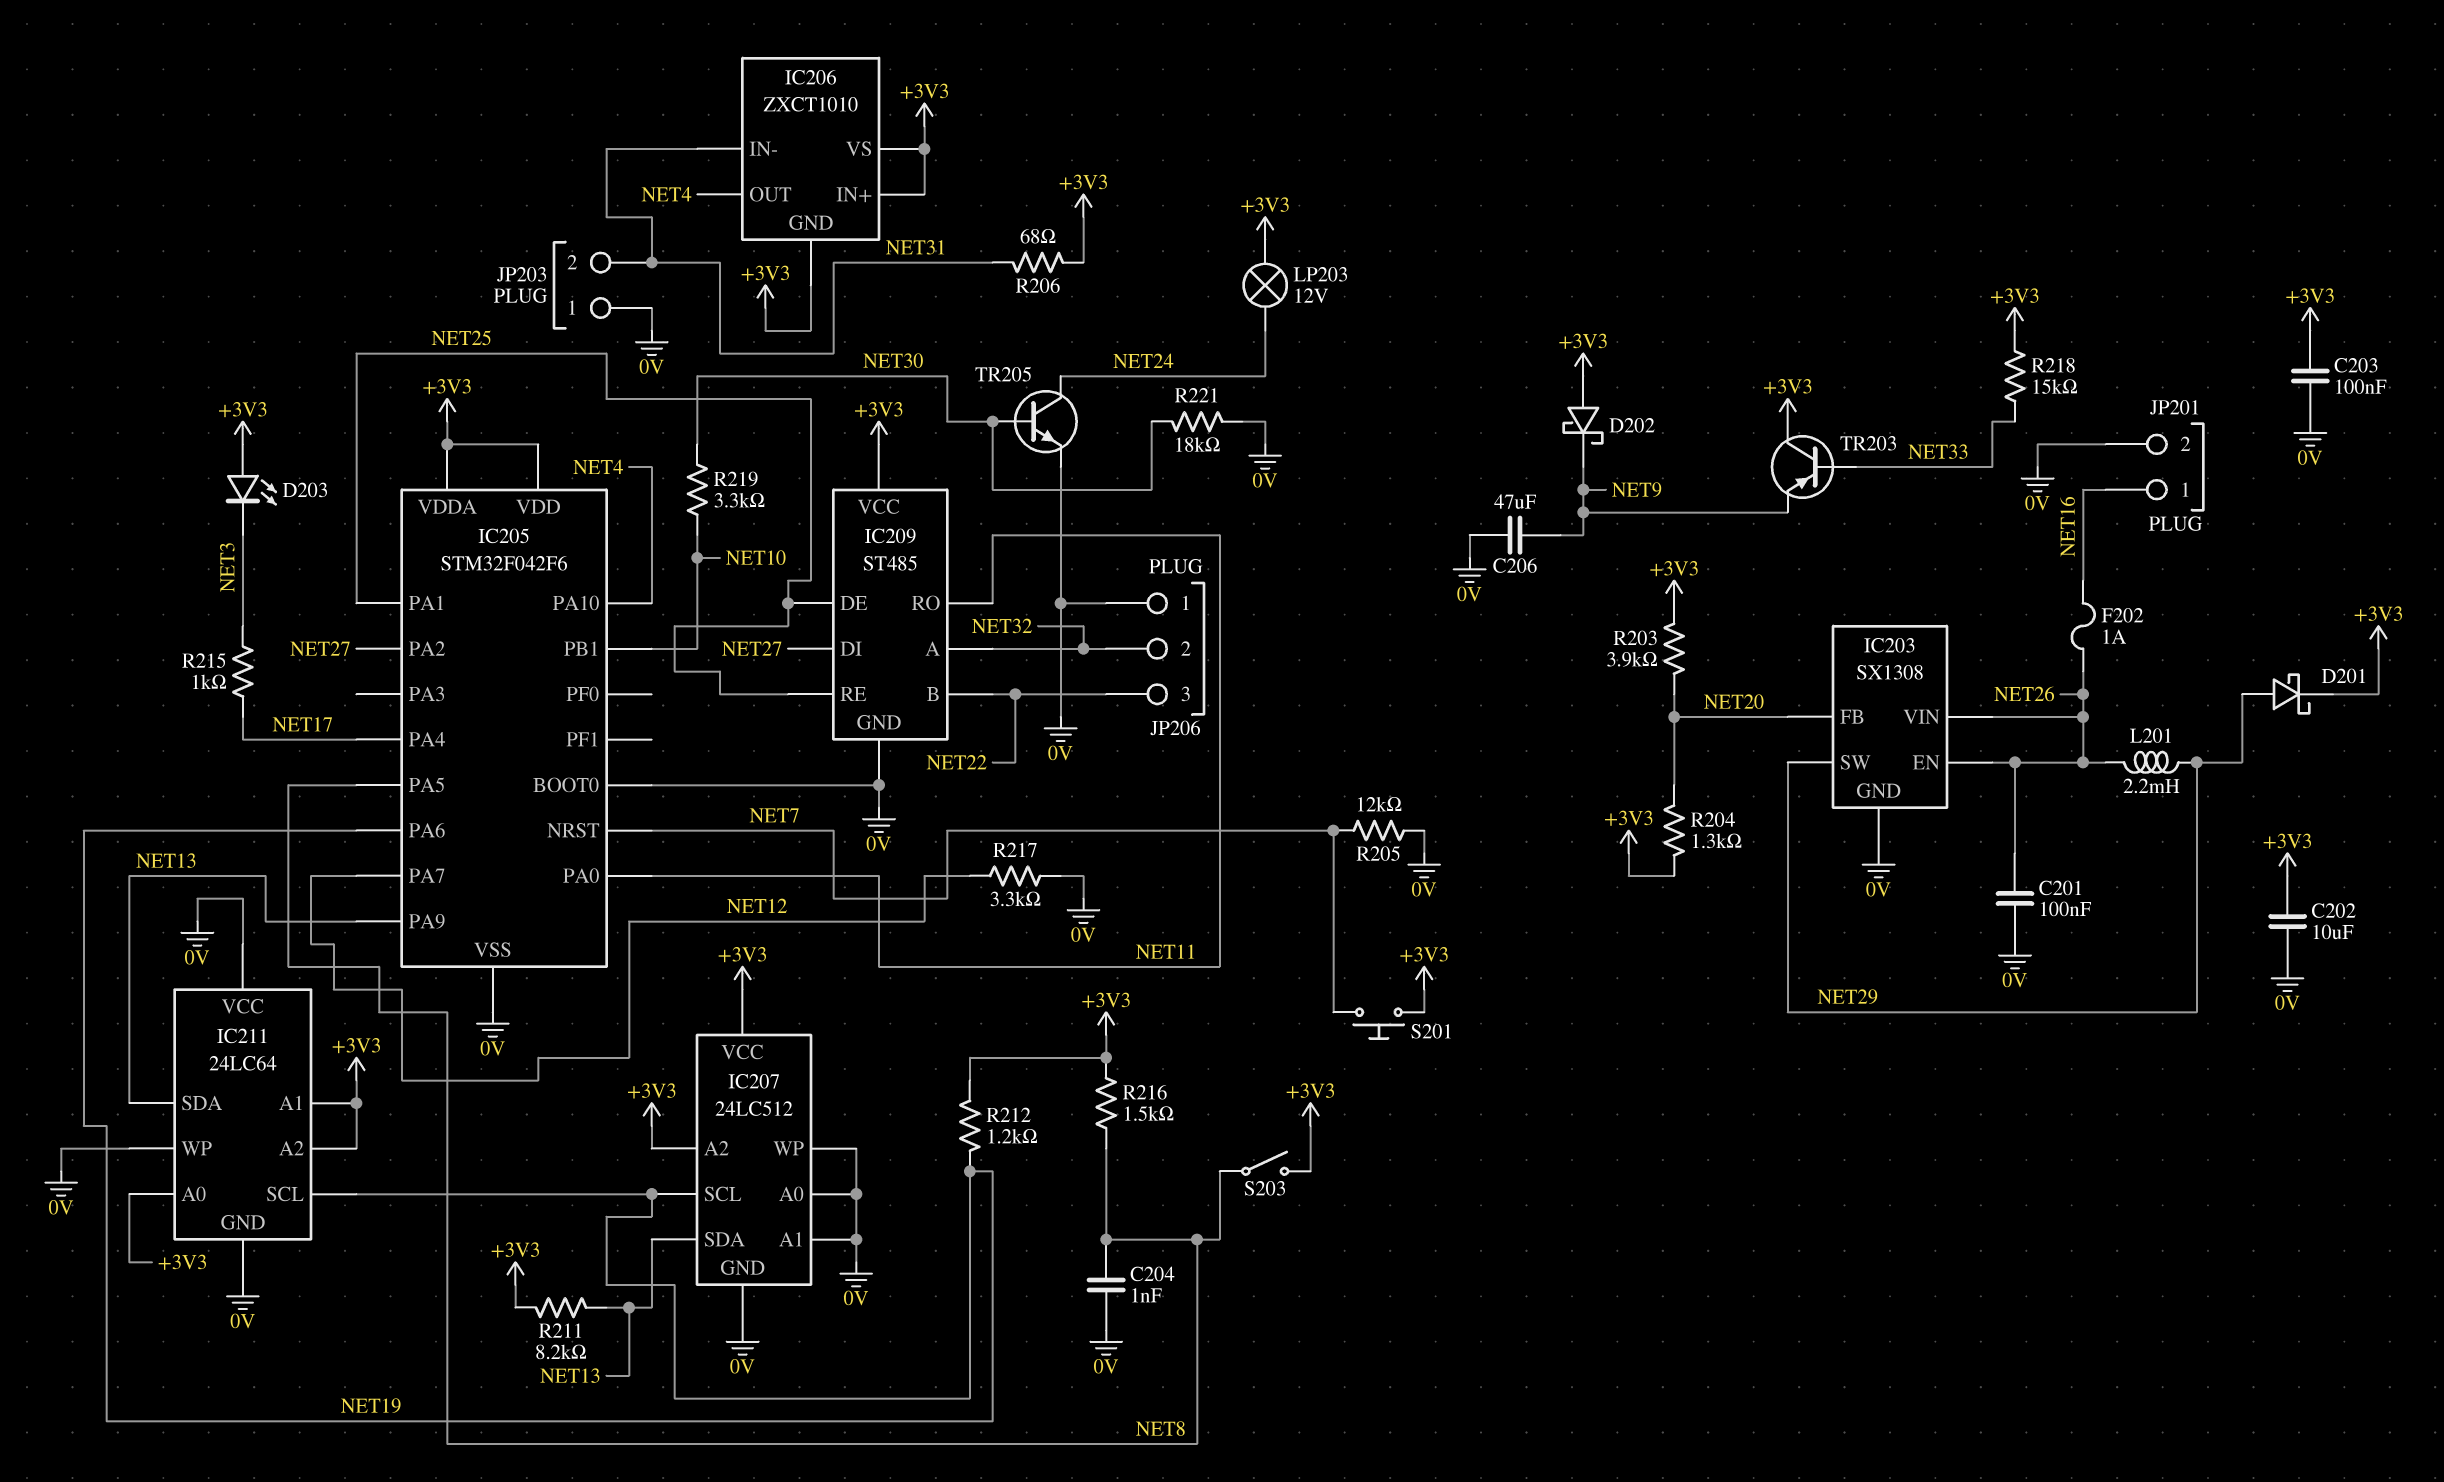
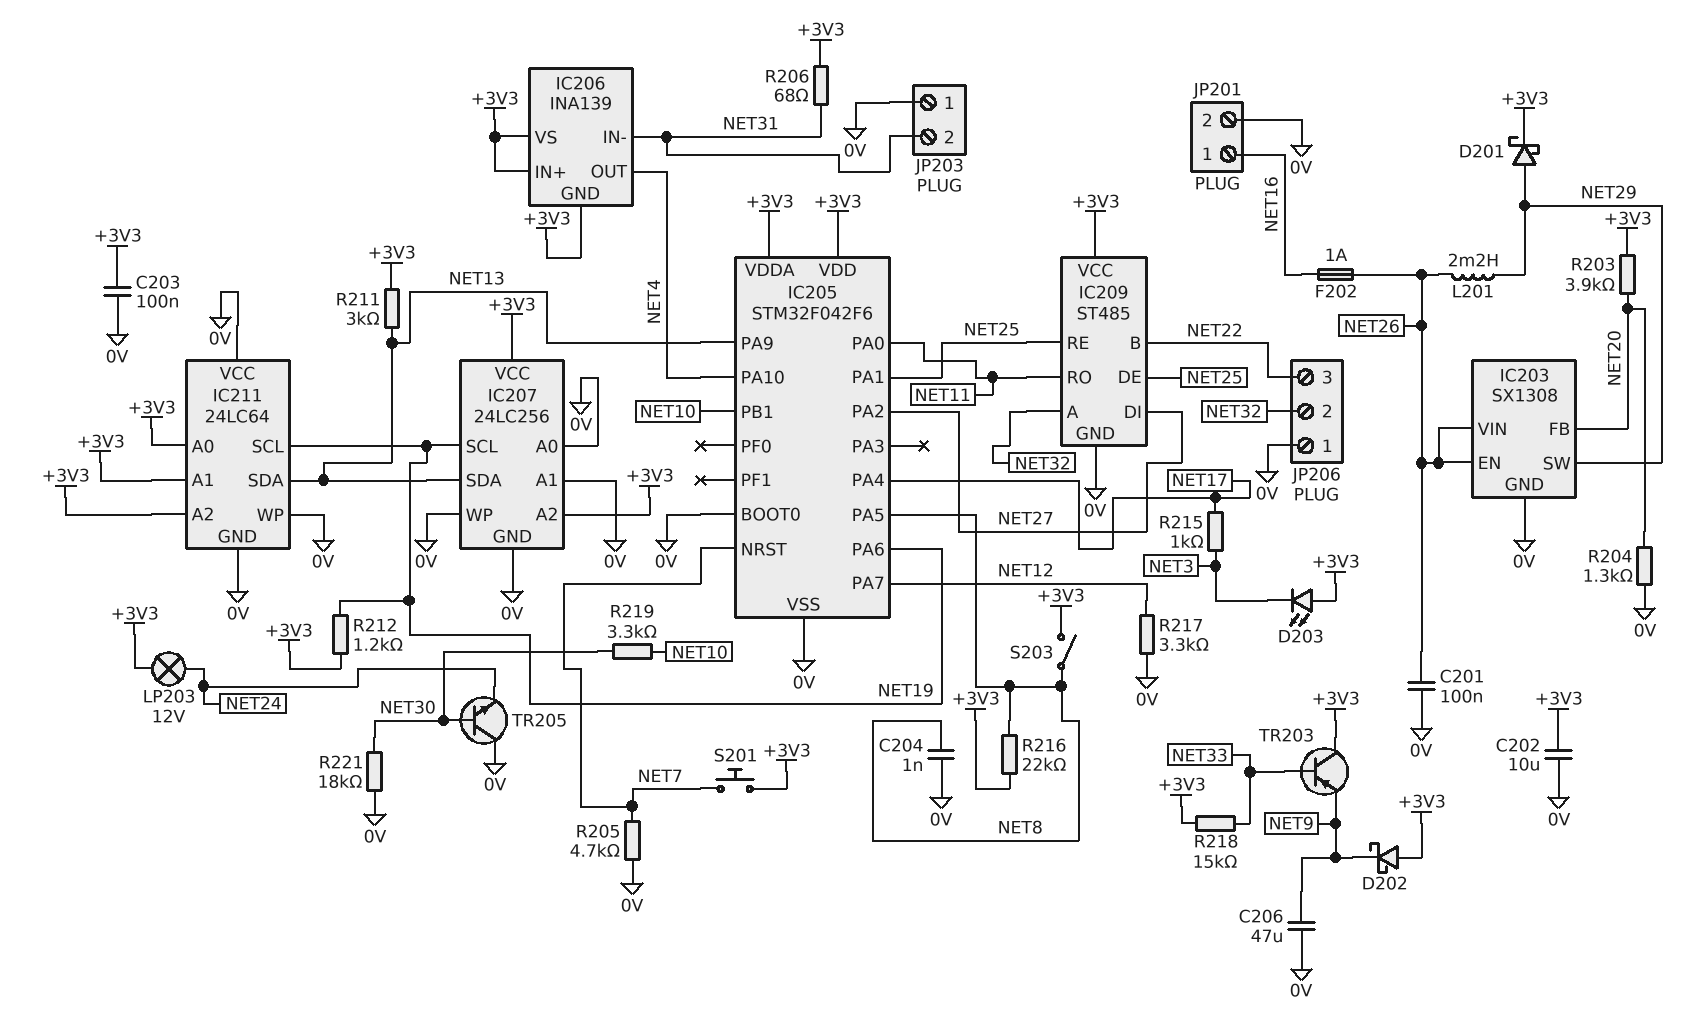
IC206: ZXCT1010 -> INA139
IC207: 24LC512 -> 24LC256
R204: 1.3k (+3V3, NET20) -> 1.3k (0V, NET20)
R205: 12k (0V, NET7) -> 4.7k (0V, NET7)
R211: 8.2k (+3V3, NET13) -> 3k (+3V3, NET13)
R216: 1.5k (+3V3, NET8) -> 22k (+3V3, NET8)
TR205: NPN (B NET30, C NET24, E 0V) -> NPN (B NET30, C 0V, E NET24)

